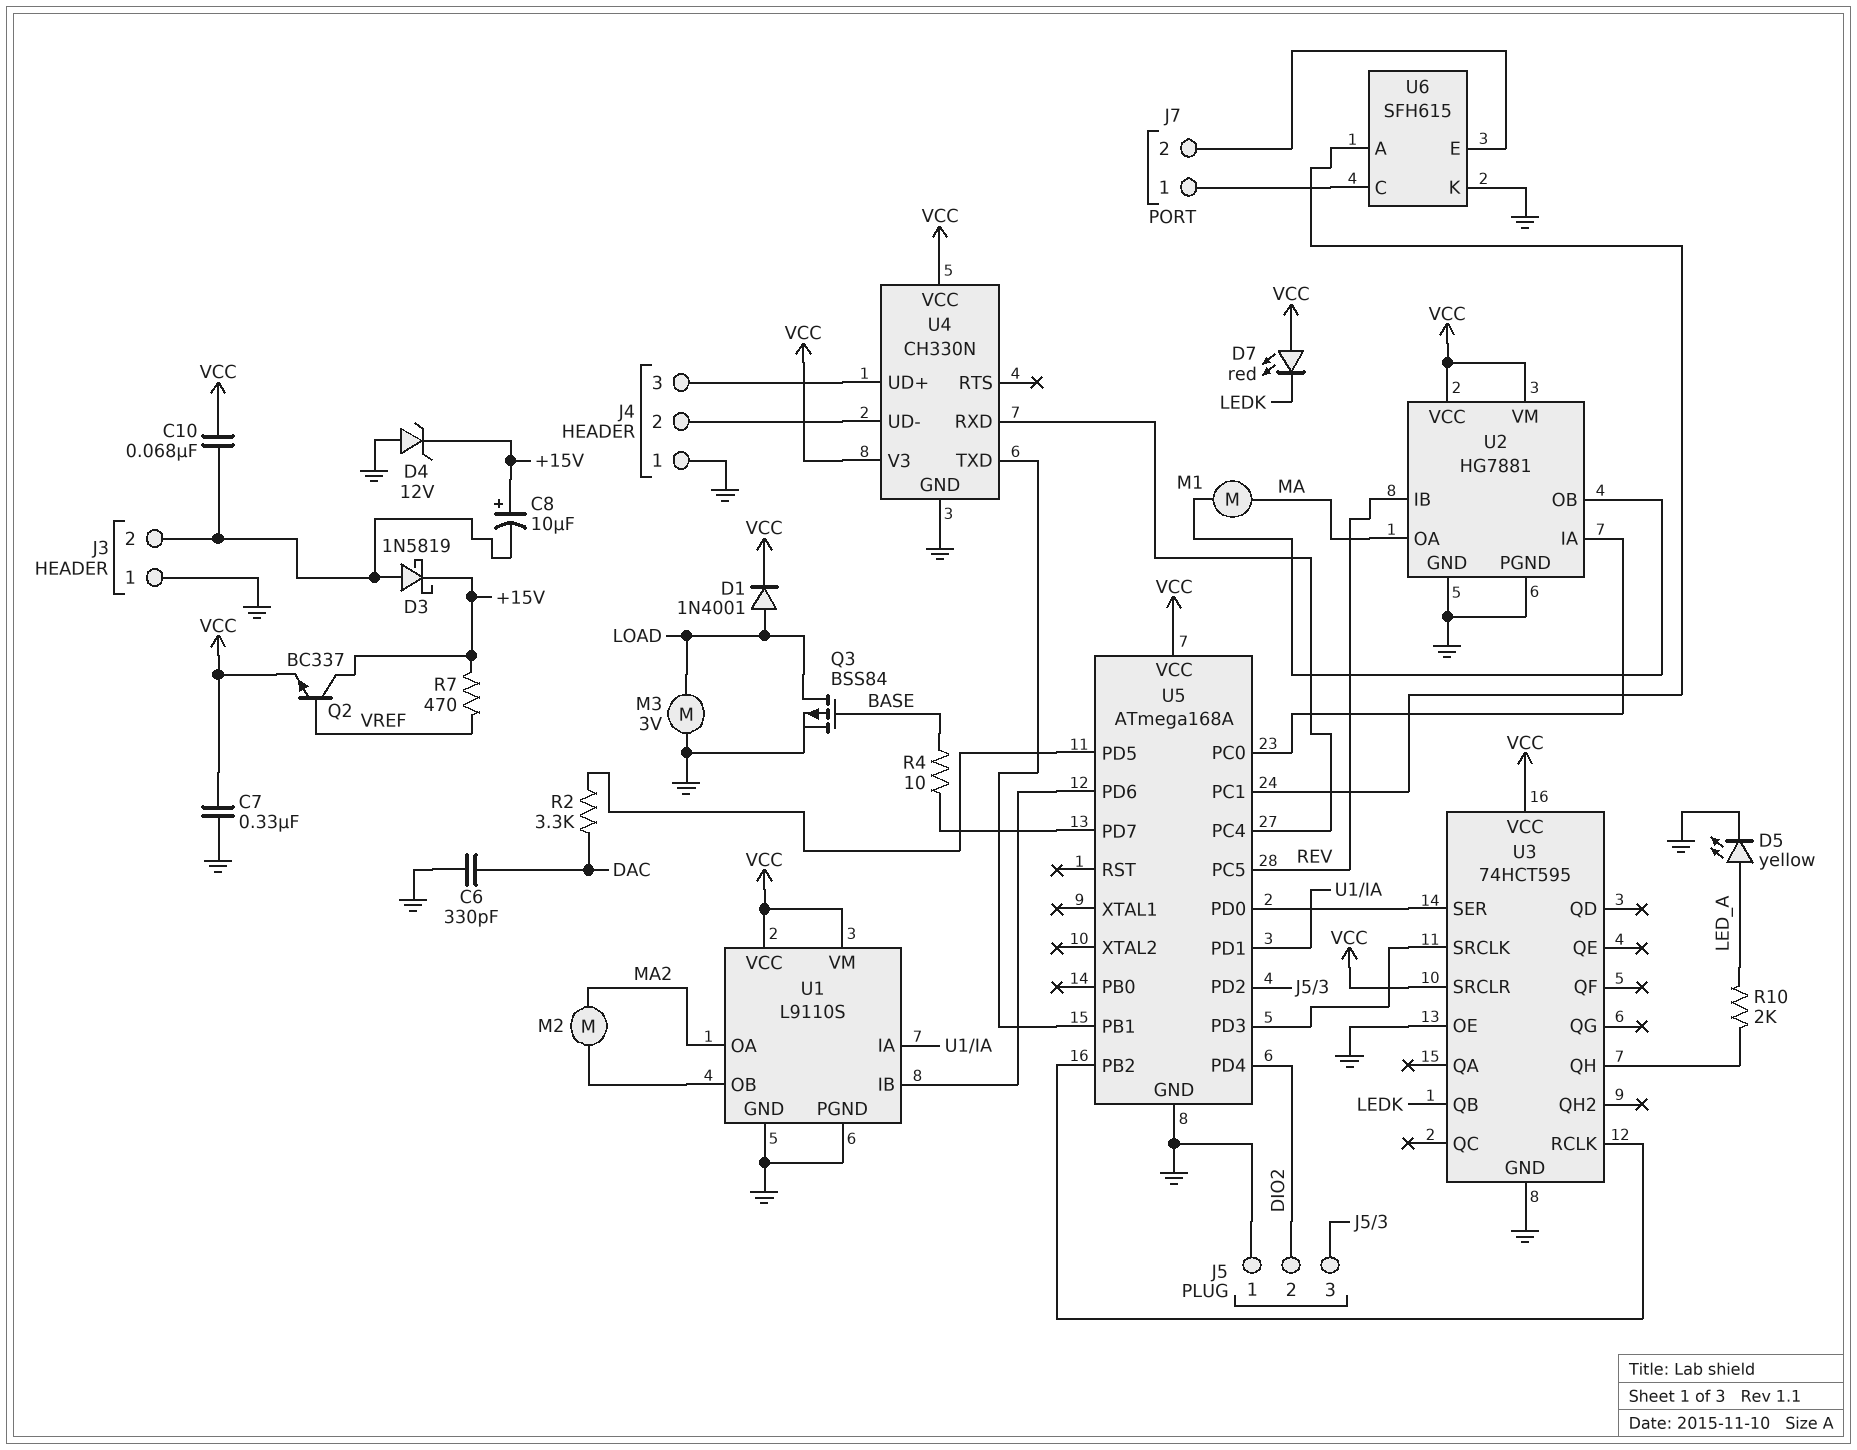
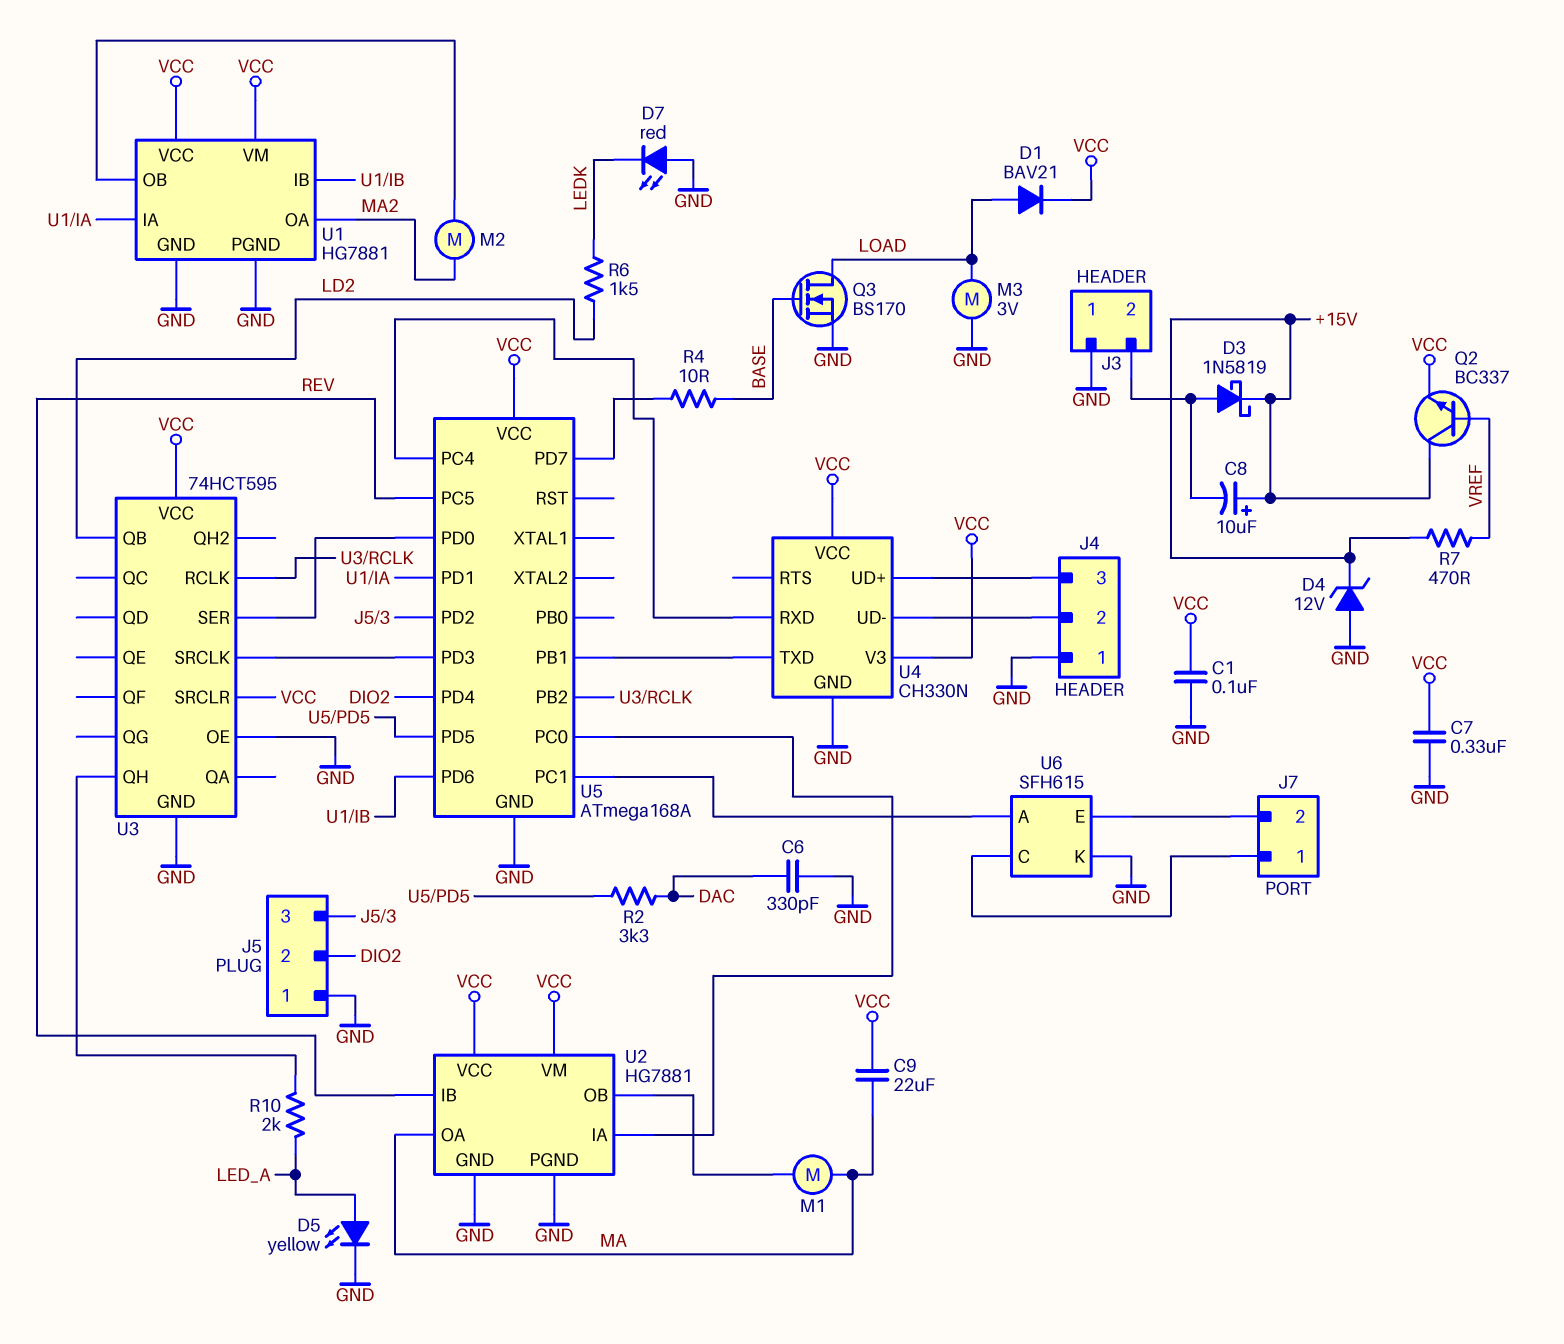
C1: none -> 100nF (GND, VCC)
C9: none -> 22uF (MA, VCC)
C10: 68nF (J3/2, VCC) -> none
D1: diode 1N4001 (A LOAD, K VCC) -> diode BAV21 (A LOAD, K VCC)
D7: LED red (A VCC, K LEDK) -> LED red (A GND, K LEDK)
Q3: PMOS BSS84 (G BASE, D LOAD, S GND) -> NMOS BS170 (G BASE, D LOAD, S GND)
R6: none -> 1.5k (LD2, LEDK)
U1: L9110S -> HG7881
U3 pin QB: LEDK -> LD2

